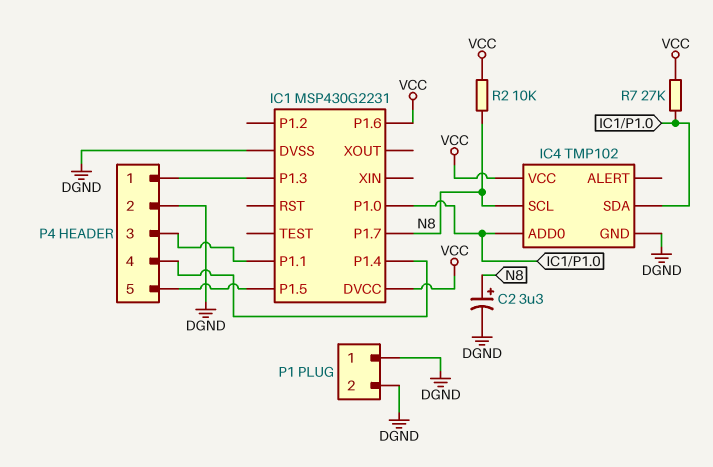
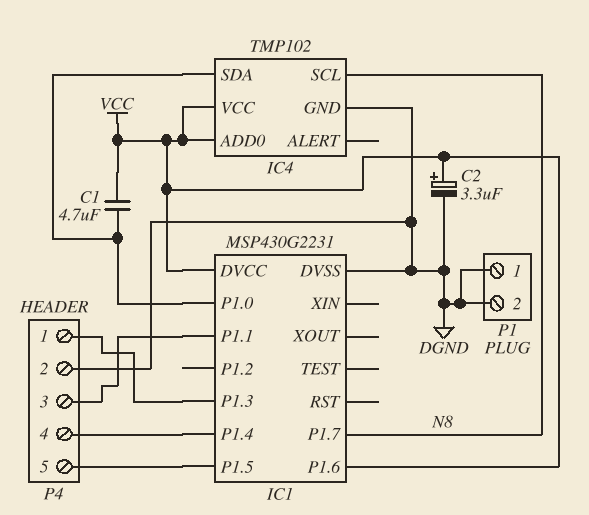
C1: none -> 4.7uF (IC1/P1.0, VCC)
C2: 3.3uF (plus N8, minus DGND) -> 3.3uF (plus VCC, minus DGND)
IC4 pin ADD0: IC1/P1.0 -> VCC
R2: 10k (N8, VCC) -> none
R7: 27k (IC1/P1.0, VCC) -> none

